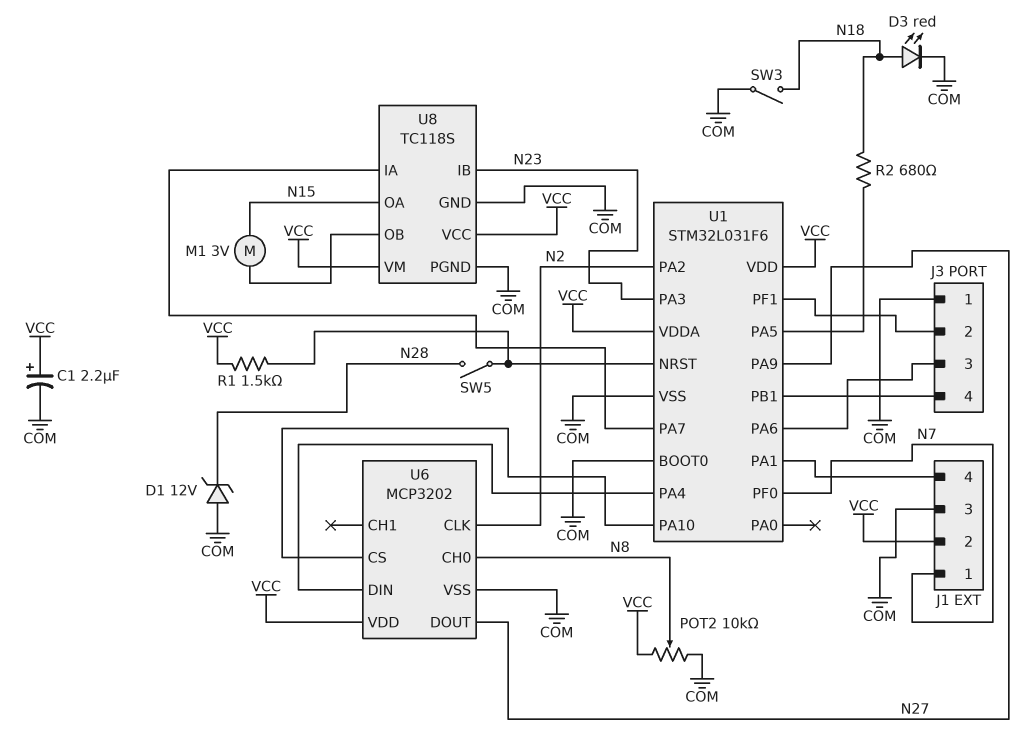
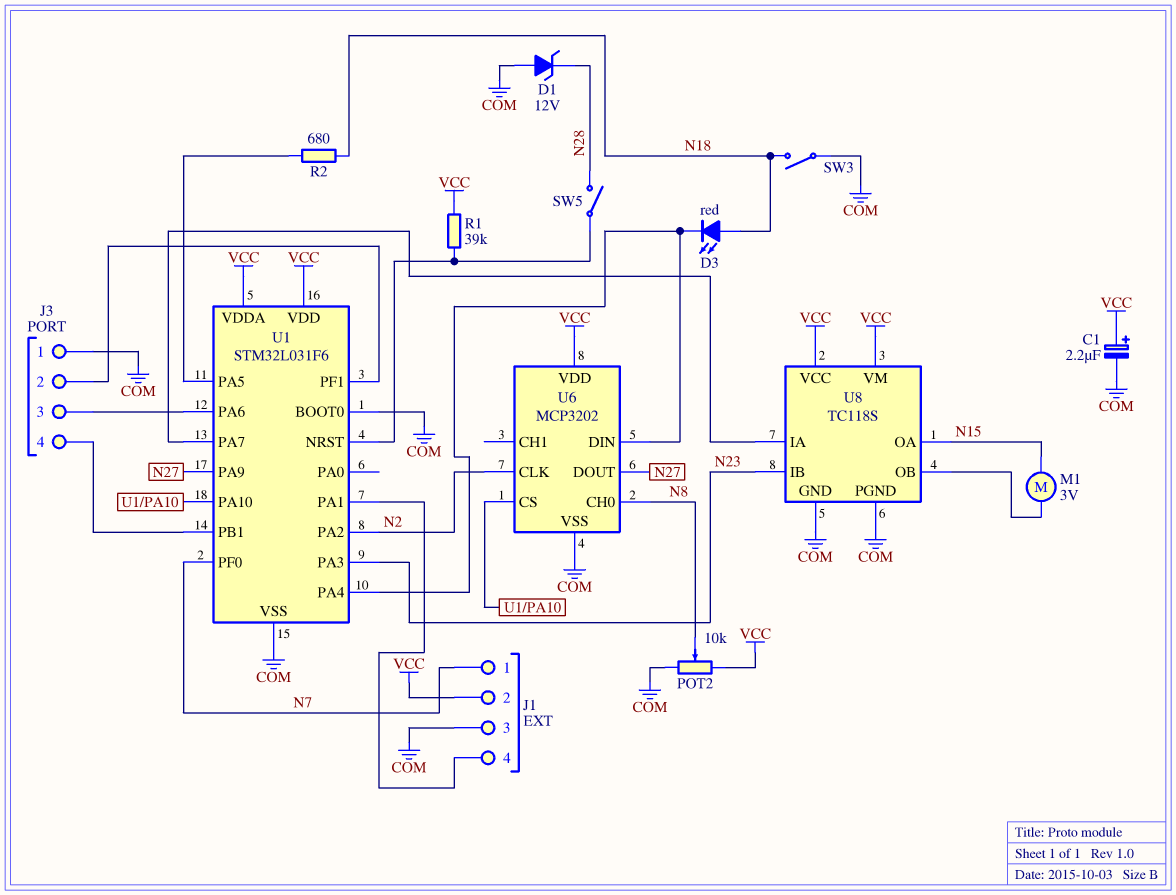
D3: LED red (A N18, K COM) -> LED red (A N18, K U1/PA4)
R1: 1.5k (U1/NRST, VCC) -> 39k (U1/NRST, VCC)

